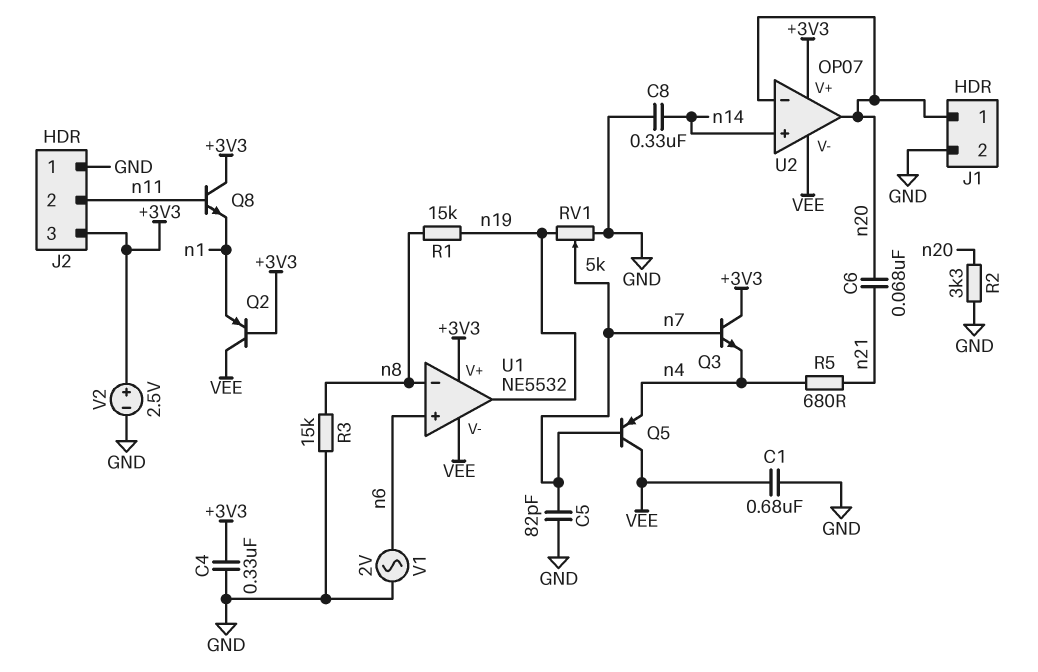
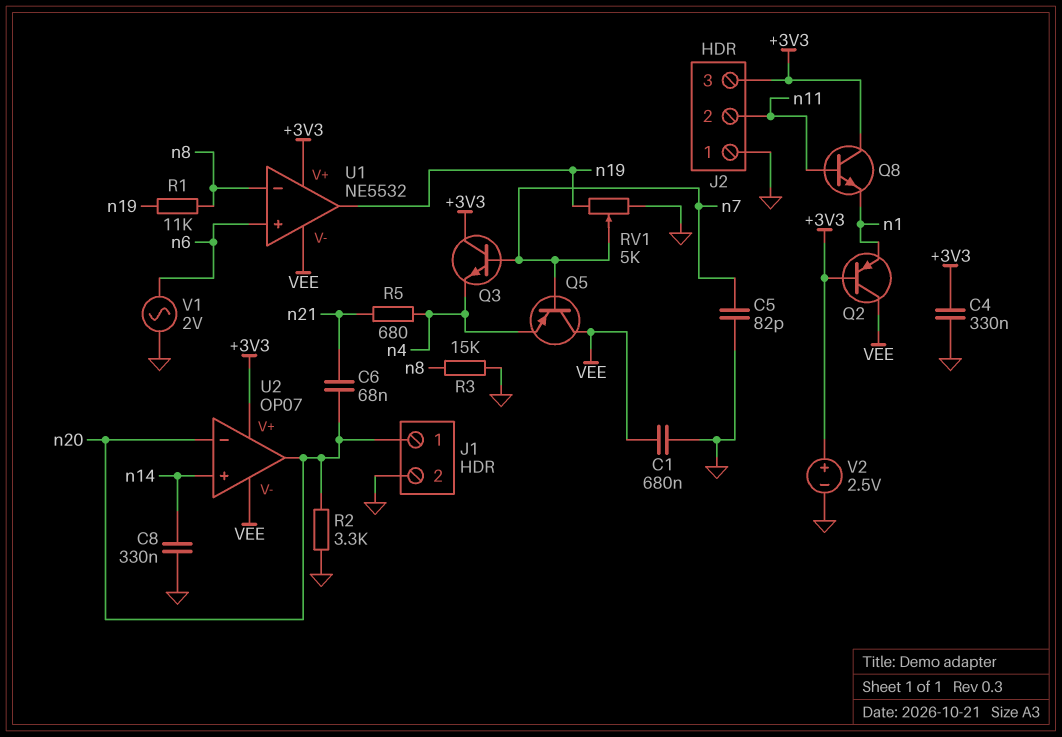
R1: 15k (n8, n19) -> 11k (n8, n19)

